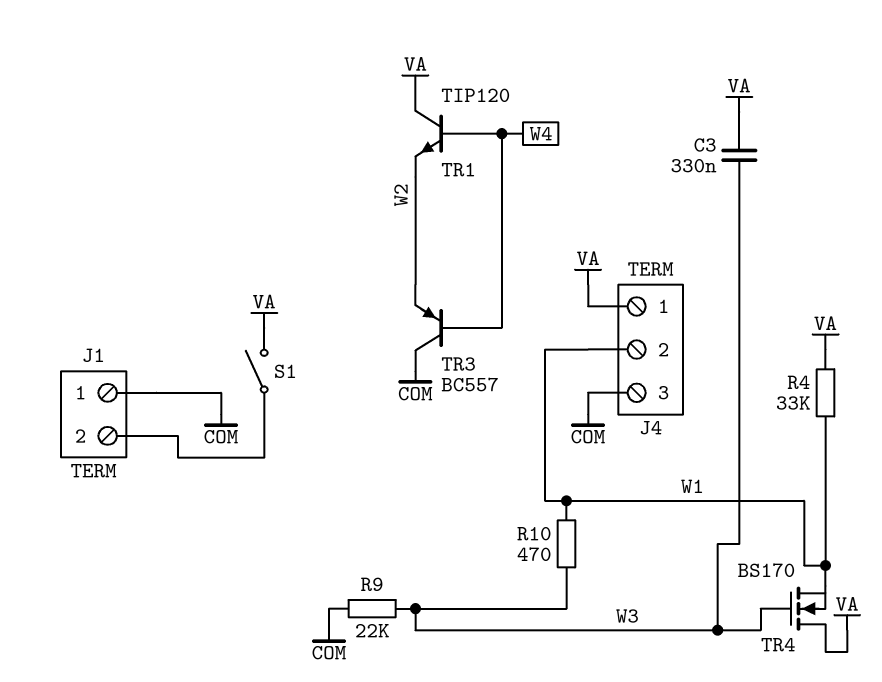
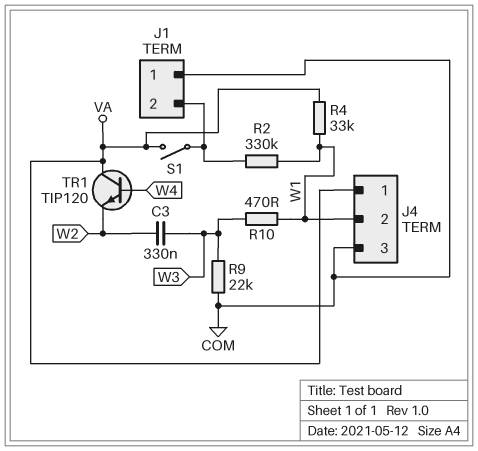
C3: 330nF (VA, W3) -> 330nF (W2, W3)
R2: none -> 330k (J1/2, W1)
TR3: PNP BC557 (B W4, C COM, E W2) -> none
TR4: NMOS BS170 (G W3, D VA, S W1) -> none

